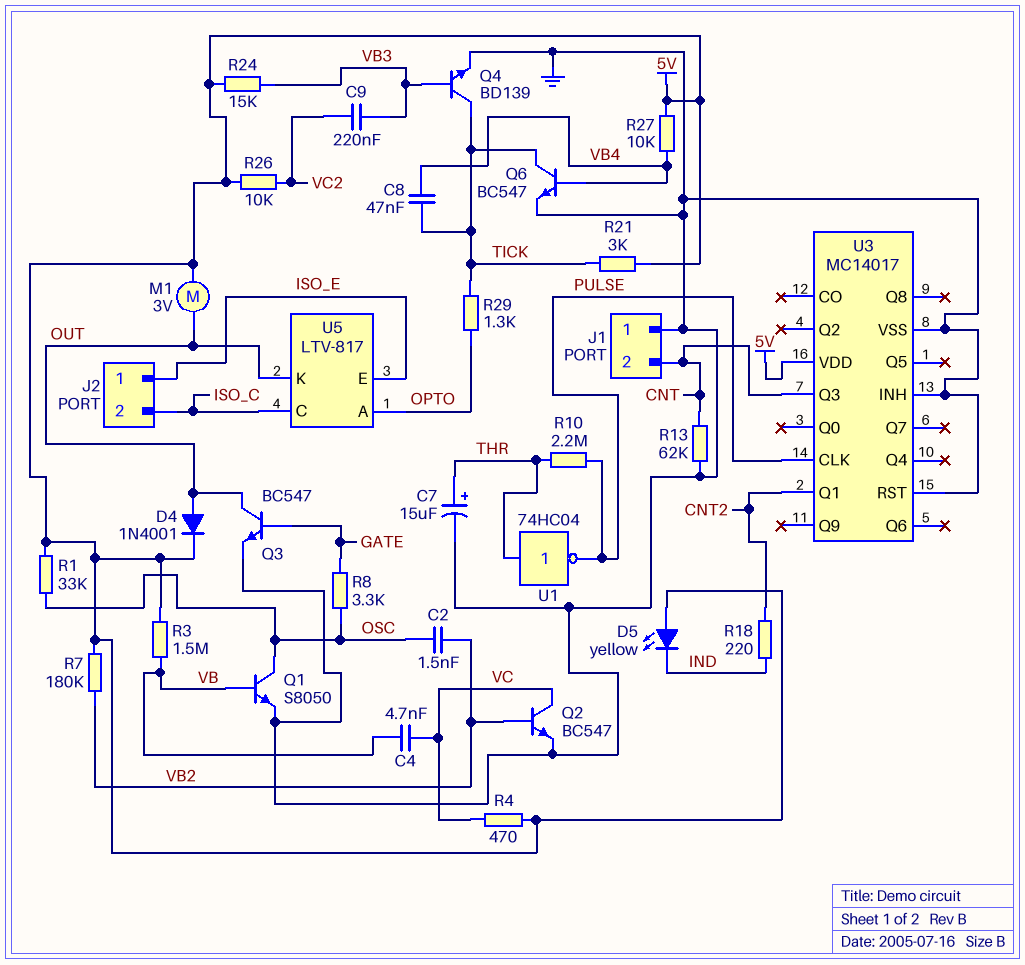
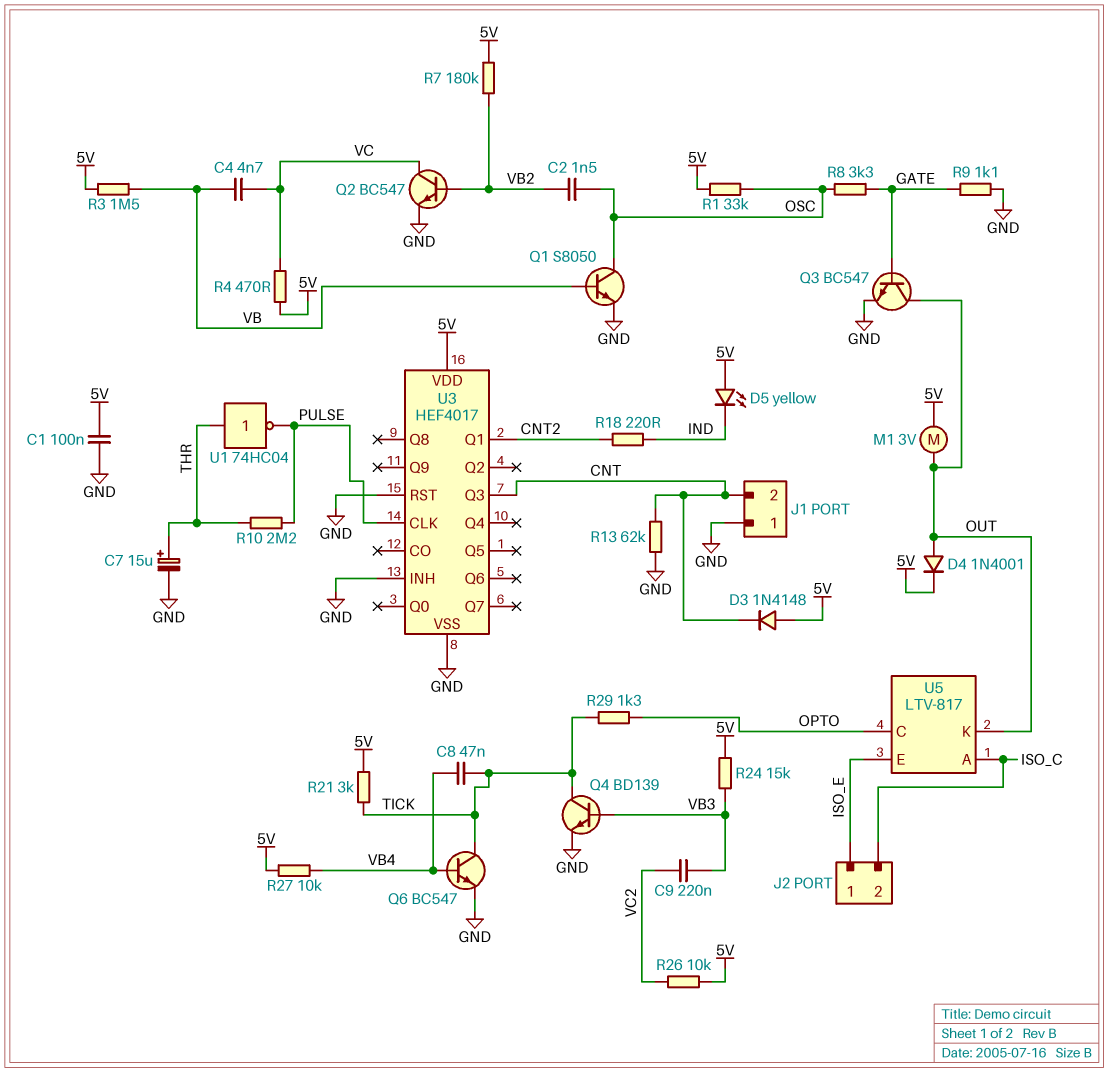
C1: none -> 100nF (5V, GND)
D3: none -> diode 1N4148 (A 5V, K CNT)
R9: none -> 1.1k (GATE, GND)
U3: MC14017 -> HEF4017
U5 pin A: OPTO -> ISO_C
U5 pin C: ISO_C -> OPTO

